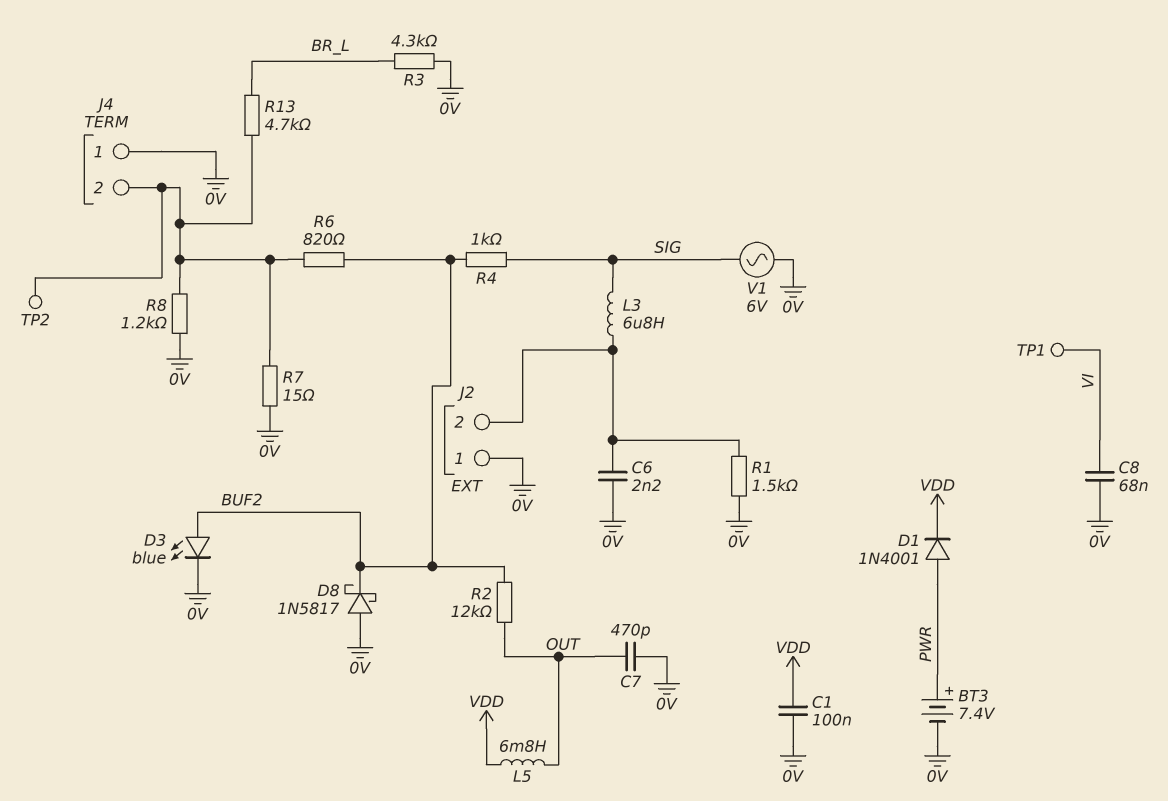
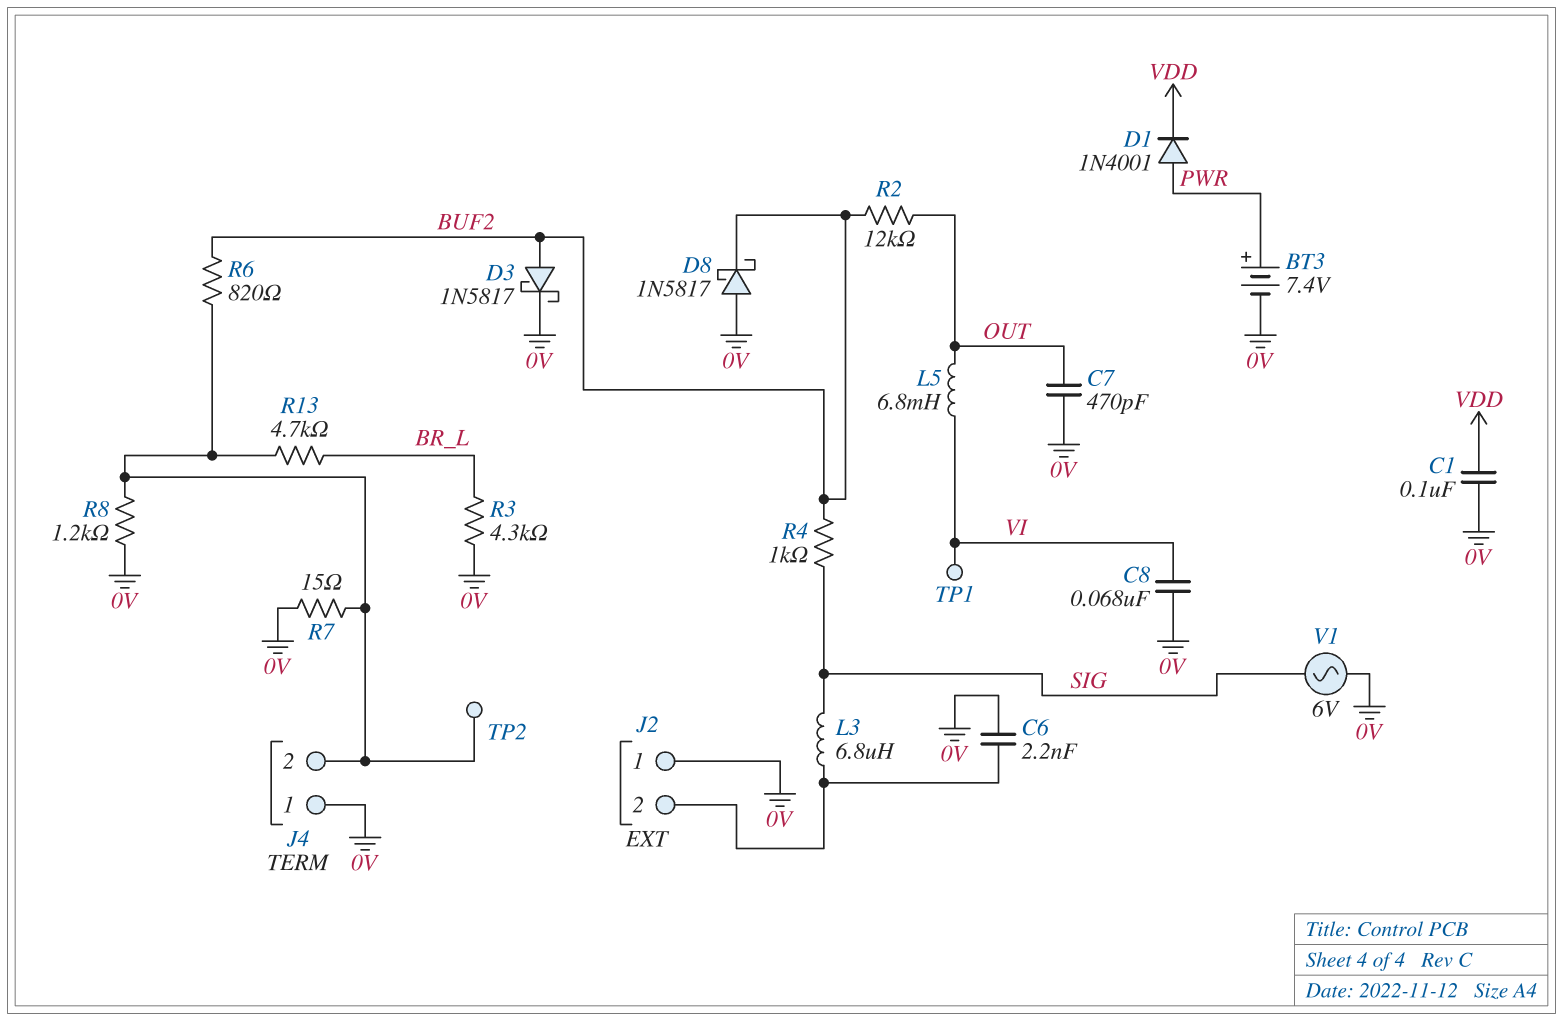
D3: LED blue (A BUF2, K 0V) -> schottky 1N5817 (A BUF2, K 0V)
L5: 6.8mH (OUT, VDD) -> 6.8mH (OUT, VI)
R1: 1.5k (0V, J2/2) -> none

